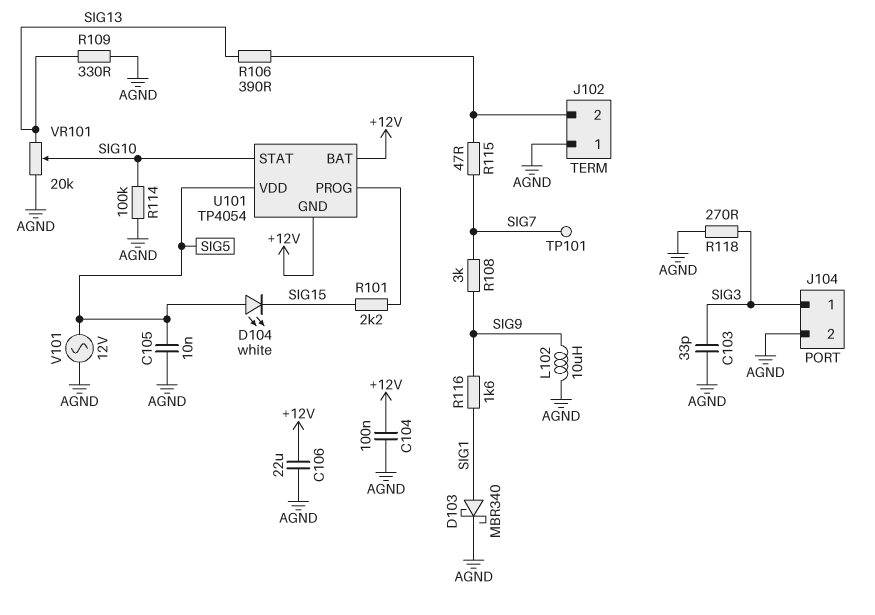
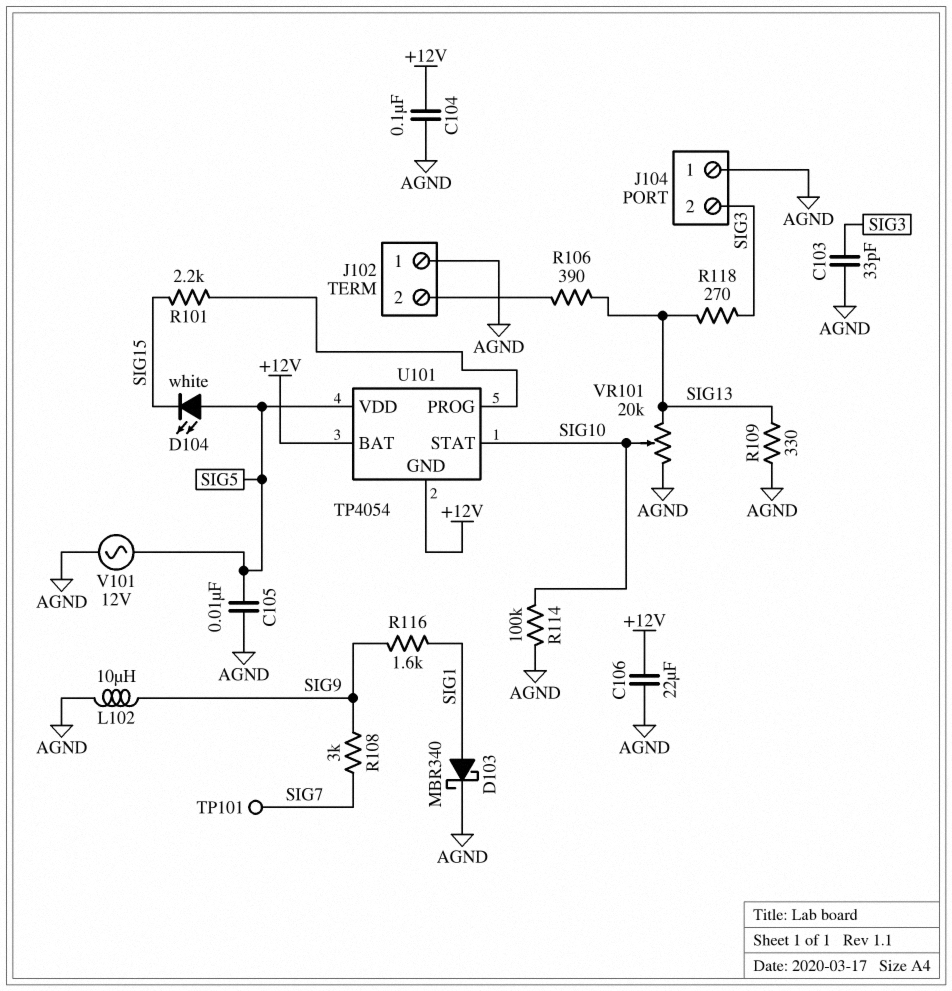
J104 pin 1: SIG3 -> AGND
J104 pin 2: AGND -> SIG3
R115: 47 (J102/2, SIG7) -> none
R118: 270 (AGND, SIG3) -> 270 (SIG3, SIG13)

